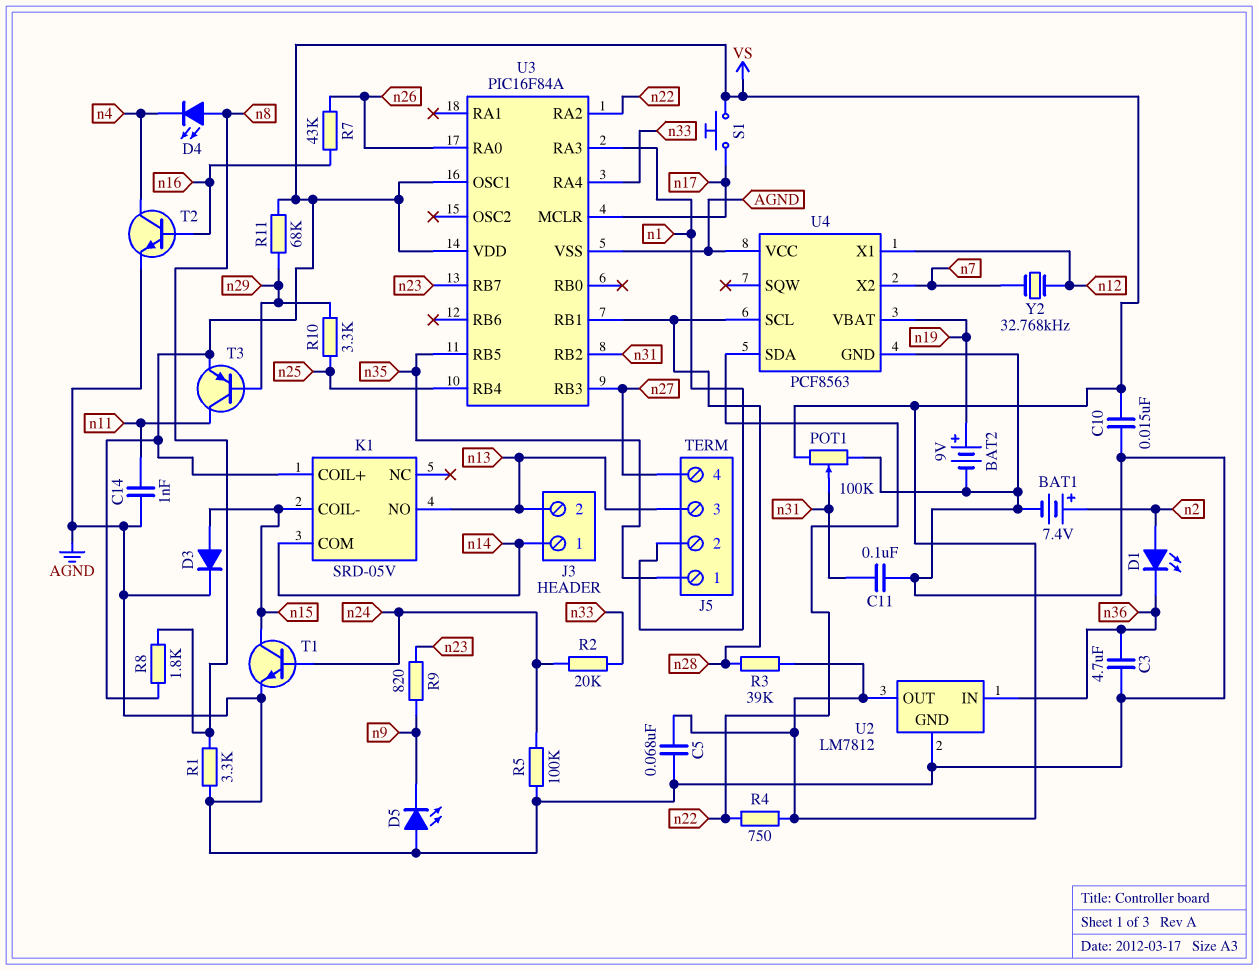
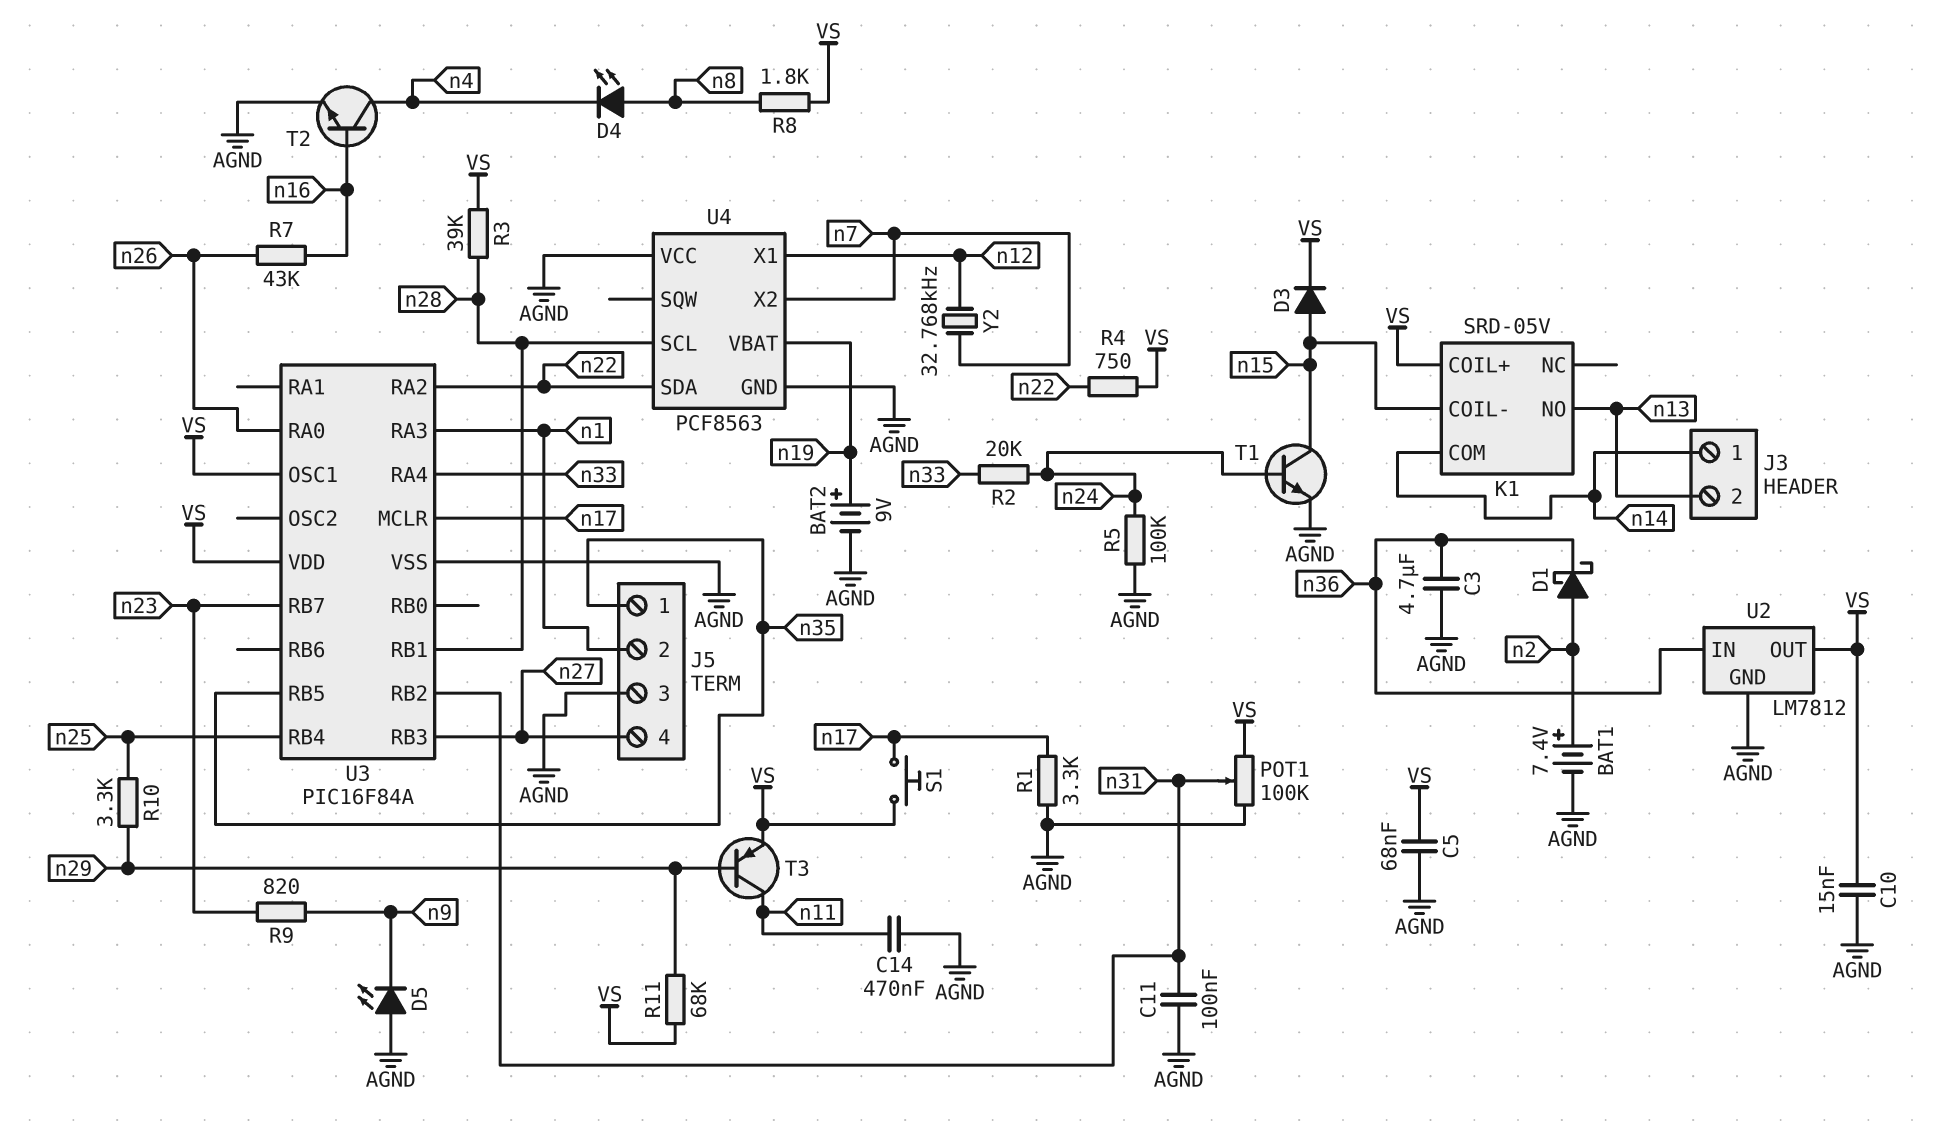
C14: 1nF (AGND, n11) -> 470nF (AGND, n11)
D1: LED (A n2, K n36) -> schottky (A n2, K n36)
D3: diode (A n15, K AGND) -> diode (A n15, K VS)
J5 pin 3: n13 -> AGND
R1: 3.3k (AGND, n8) -> 3.3k (AGND, n17)

